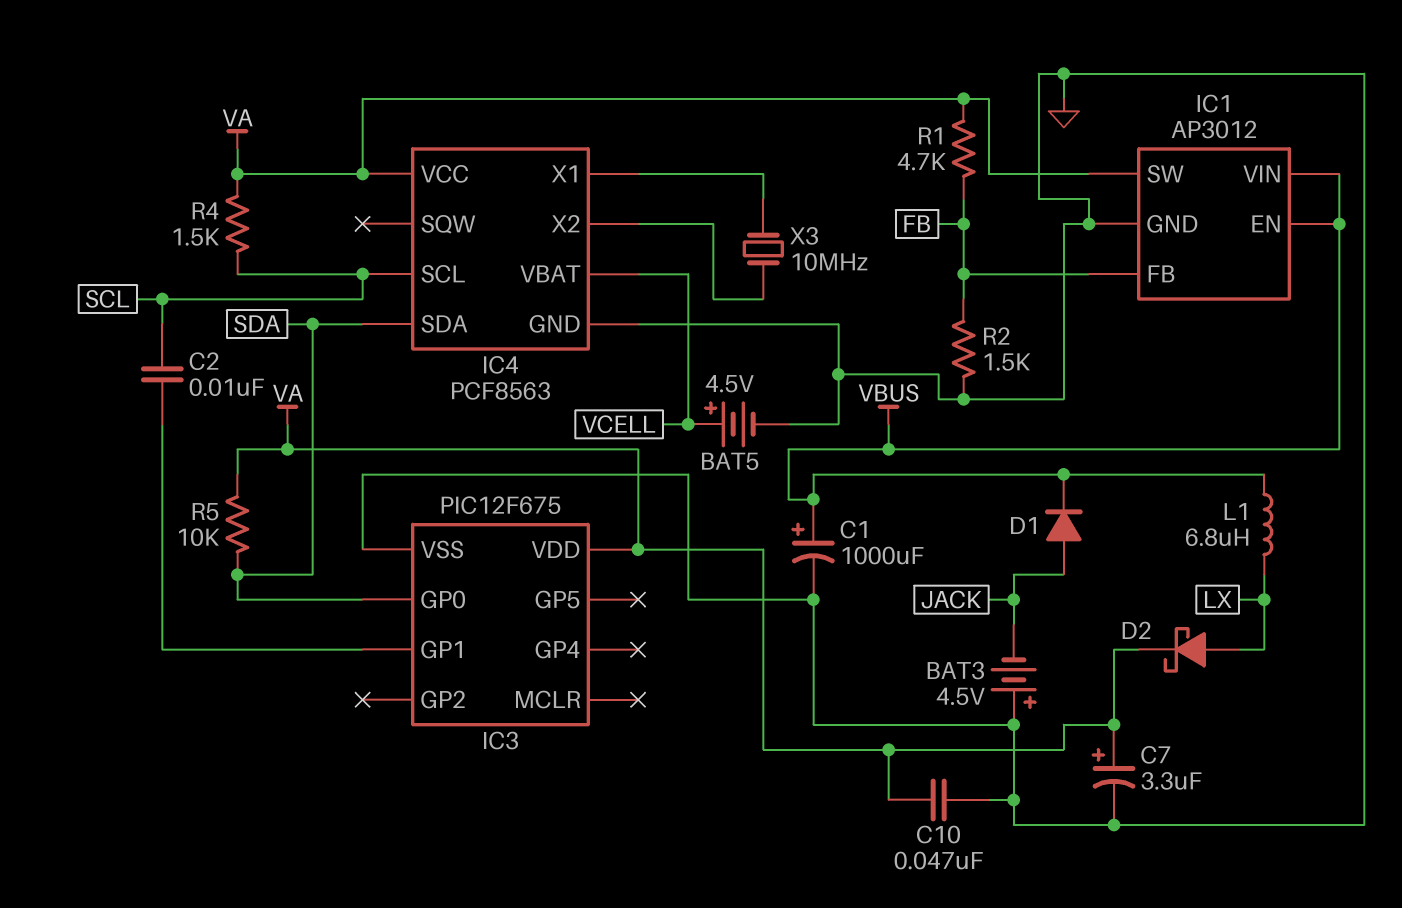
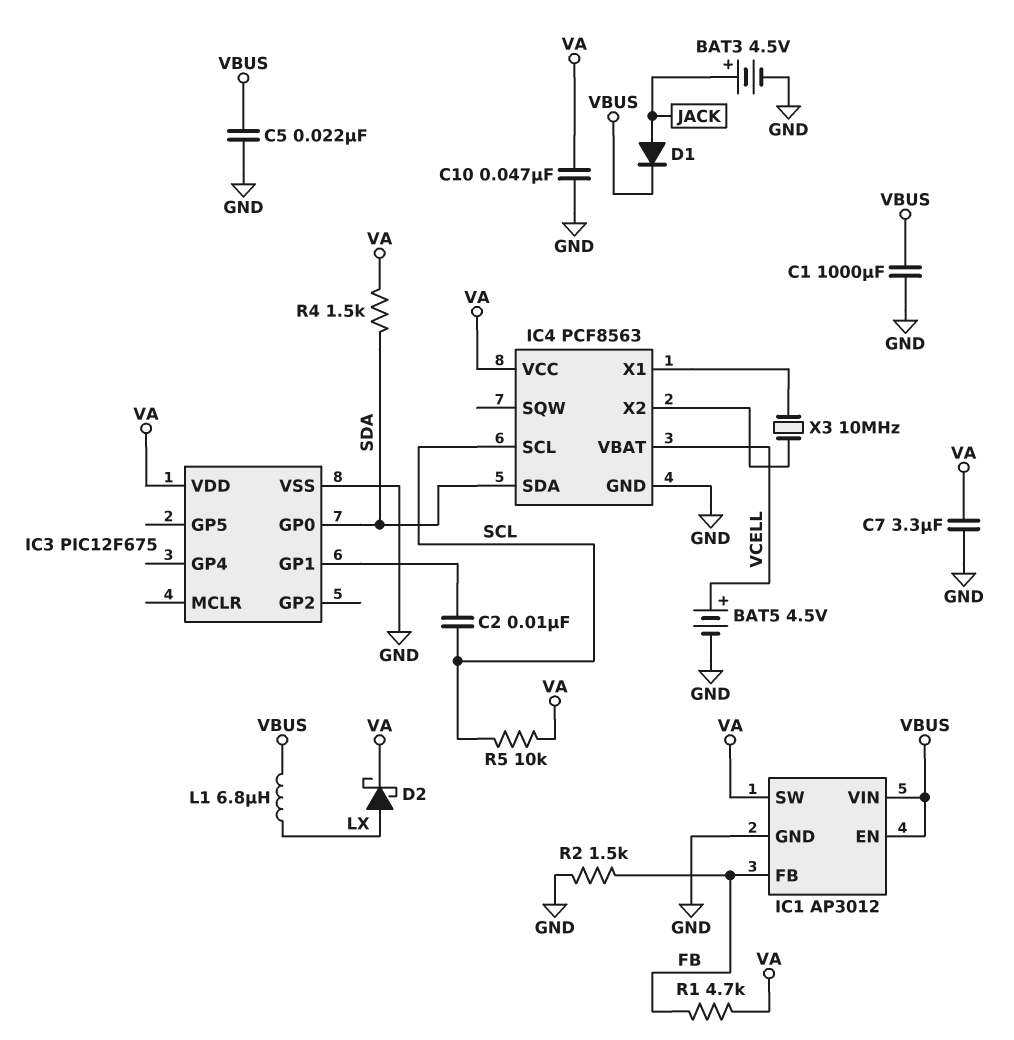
BAT3: 4.5V (plus GND, minus JACK) -> 4.5V (plus JACK, minus GND)
C1: 1000uF (plus VBUS, minus GND) -> 1000uF (GND, VBUS)
C5: none -> 22nF (GND, VBUS)
C7: 3.3uF (plus VA, minus GND) -> 3.3uF (GND, VA)
R4: 1.5k (SCL, VA) -> 1.5k (SDA, VA)
R5: 10k (SDA, VA) -> 10k (SCL, VA)

